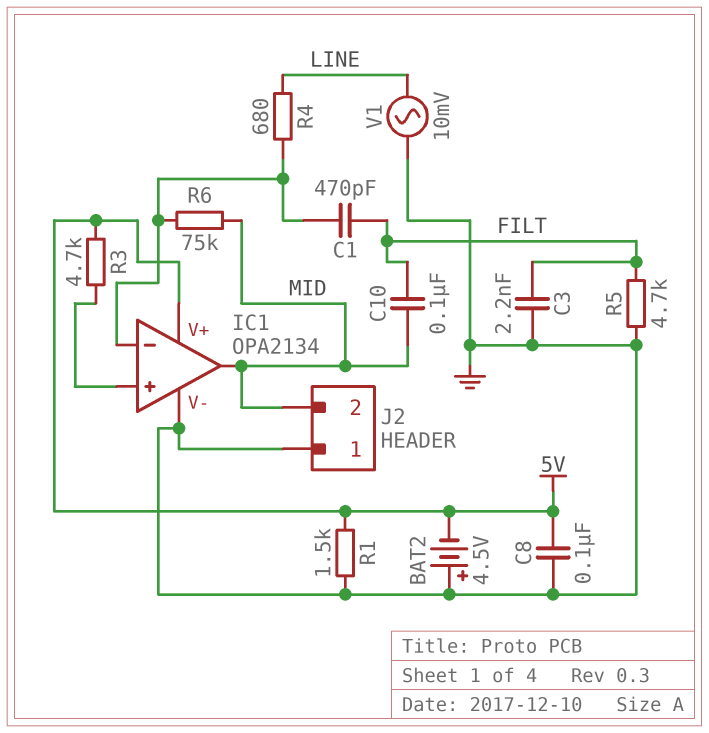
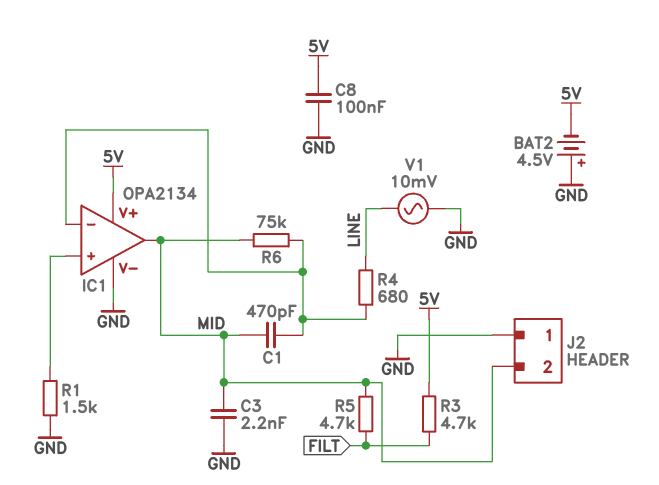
C1: 470pF (FILT, IC1/in-) -> 470pF (IC1/in-, MID)
C3: 2.2nF (FILT, GND) -> 2.2nF (GND, MID)
C10: 100nF (FILT, MID) -> none
R1: 1.5k (5V, GND) -> 1.5k (GND, IC1/in+)
R3: 4.7k (5V, IC1/in+) -> 4.7k (5V, FILT)
R5: 4.7k (FILT, GND) -> 4.7k (FILT, MID)

